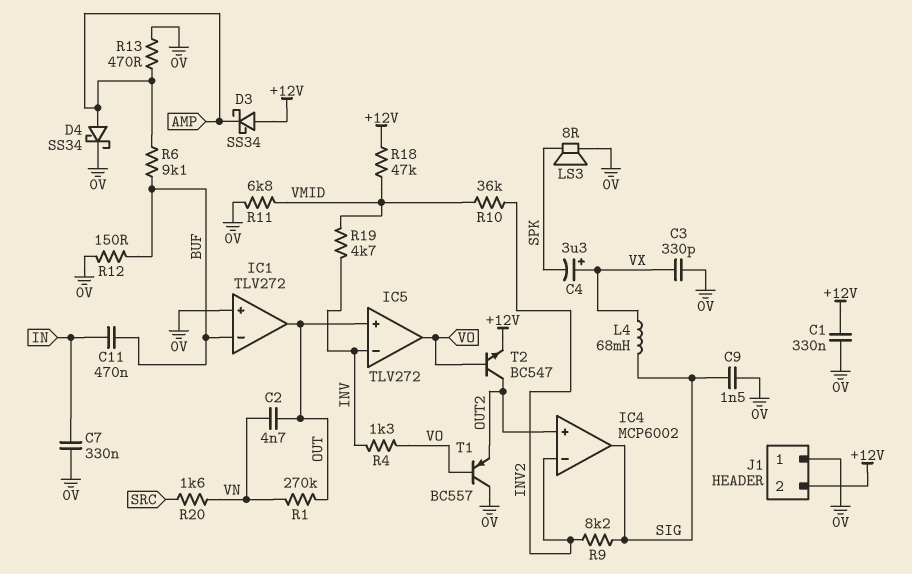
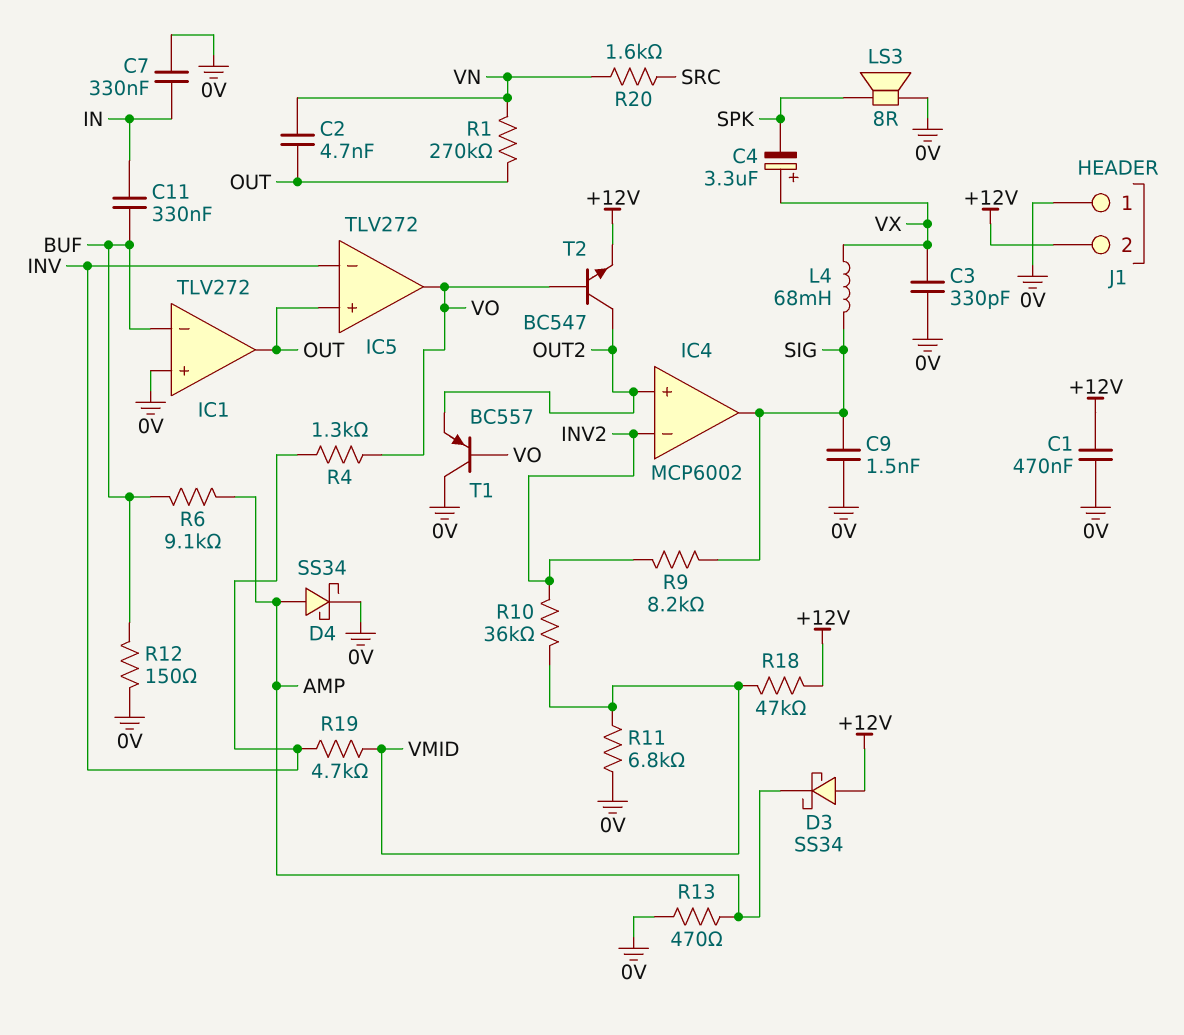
C1: 330nF (+12V, 0V) -> 470nF (+12V, 0V)
C11: 470nF (BUF, IN) -> 330nF (BUF, IN)

